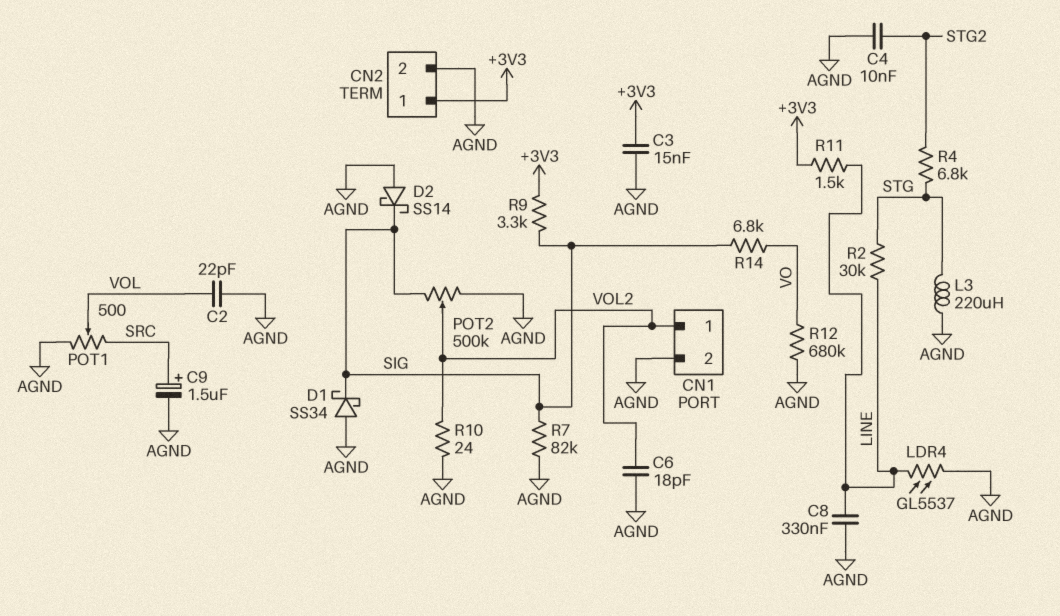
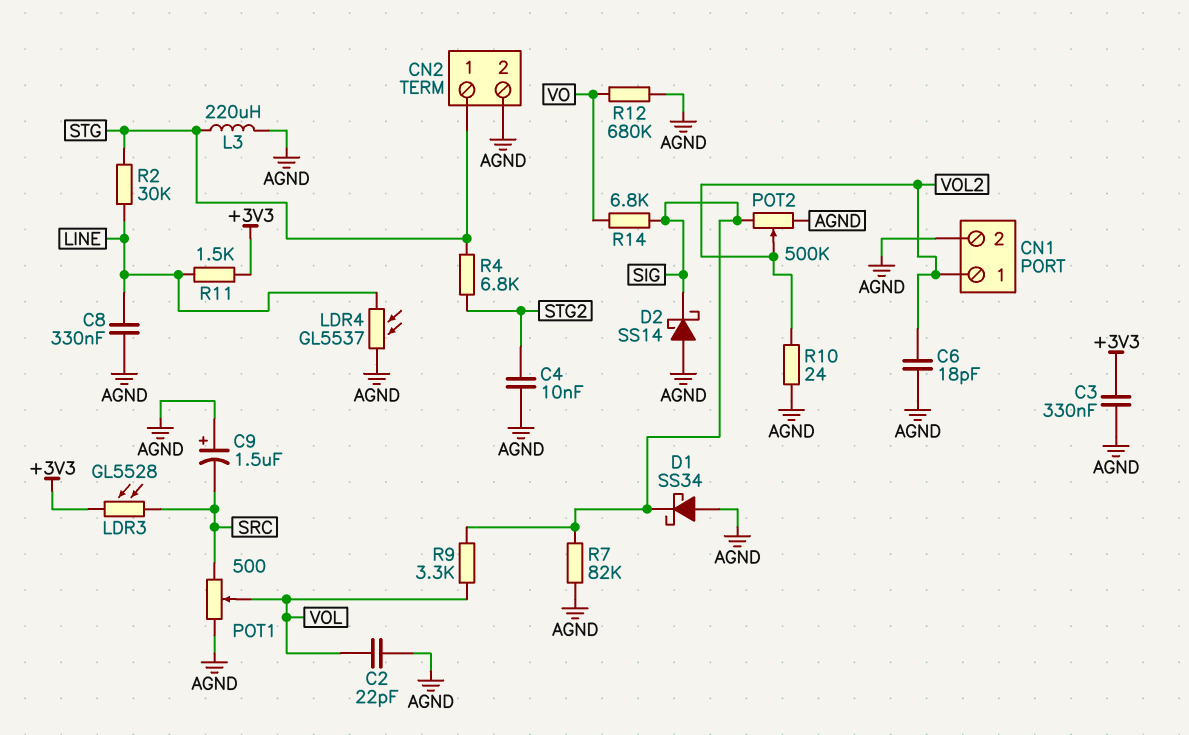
C3: 15nF (+3V3, AGND) -> 330nF (+3V3, AGND)
C9: 1.5uF (plus SRC, minus AGND) -> 1.5uF (plus AGND, minus SRC)
CN2 pin 1: +3V3 -> STG
LDR3: none -> GL5528 (+3V3, SRC)
R9: 3.3k (+3V3, SIG) -> 3.3k (SIG, VOL)

